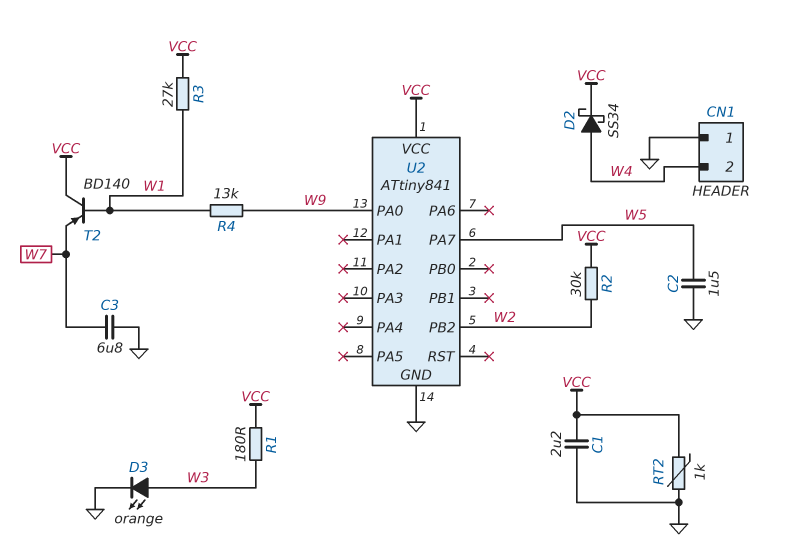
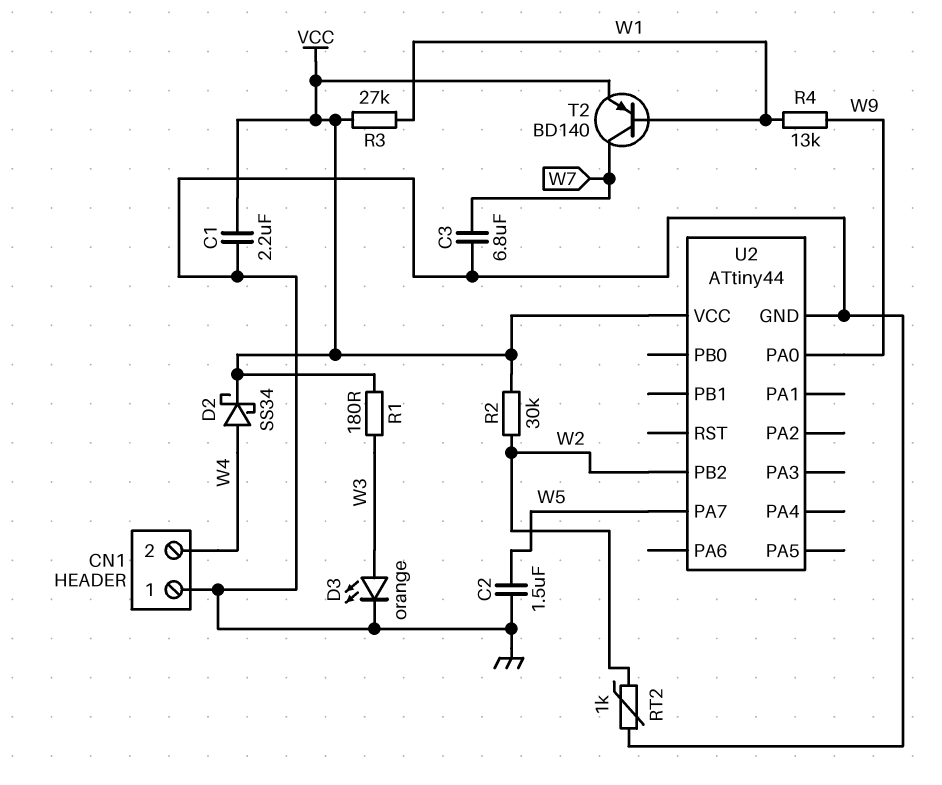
RT2: 1k (GND, VCC) -> 1k (GND, W2)
T2: PNP BD140 (B W1, C VCC, E W7) -> PNP BD140 (B W1, C W7, E VCC)
U2: ATtiny841 -> ATtiny44

